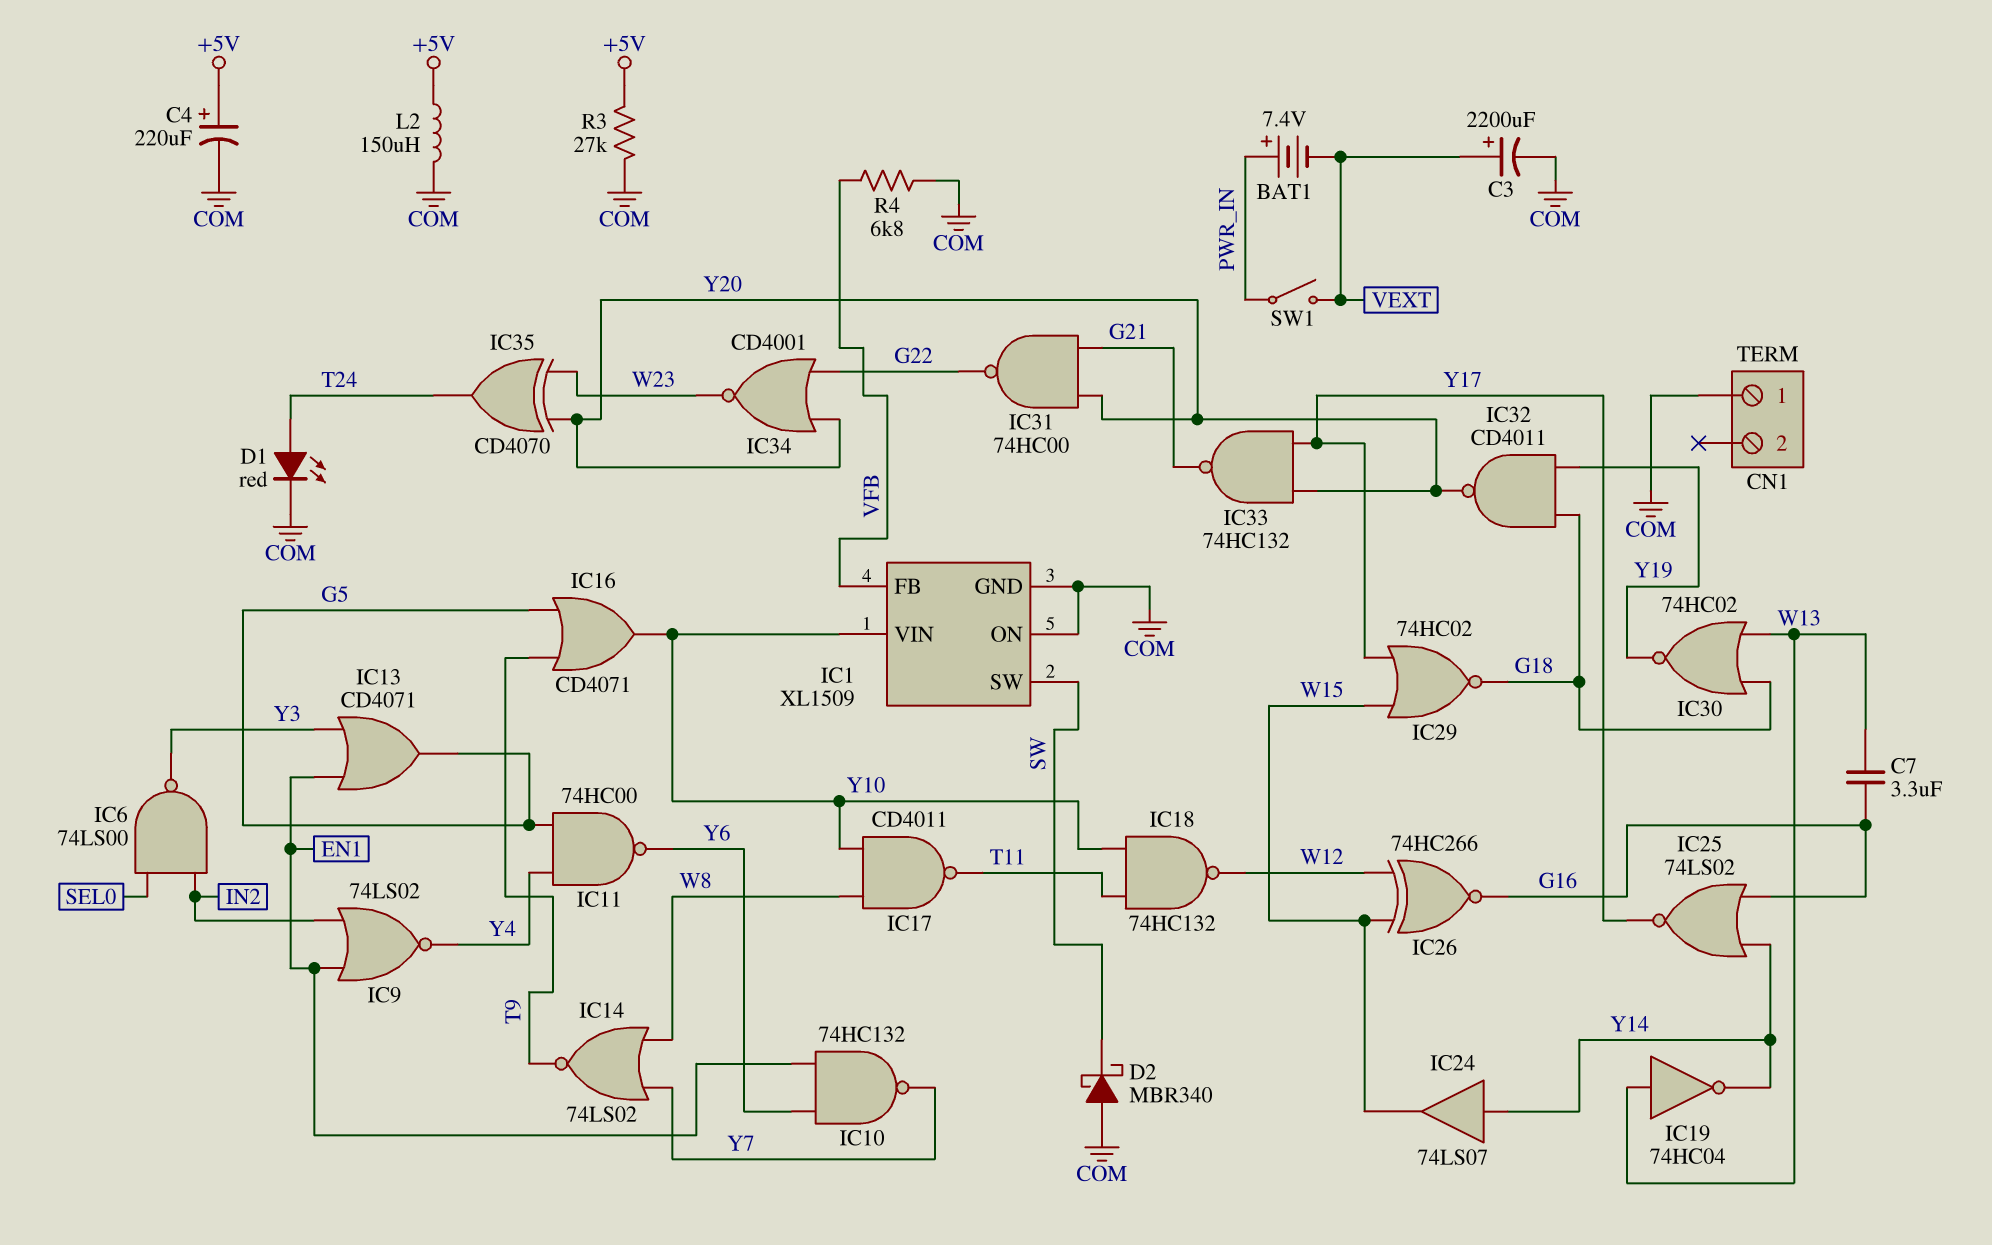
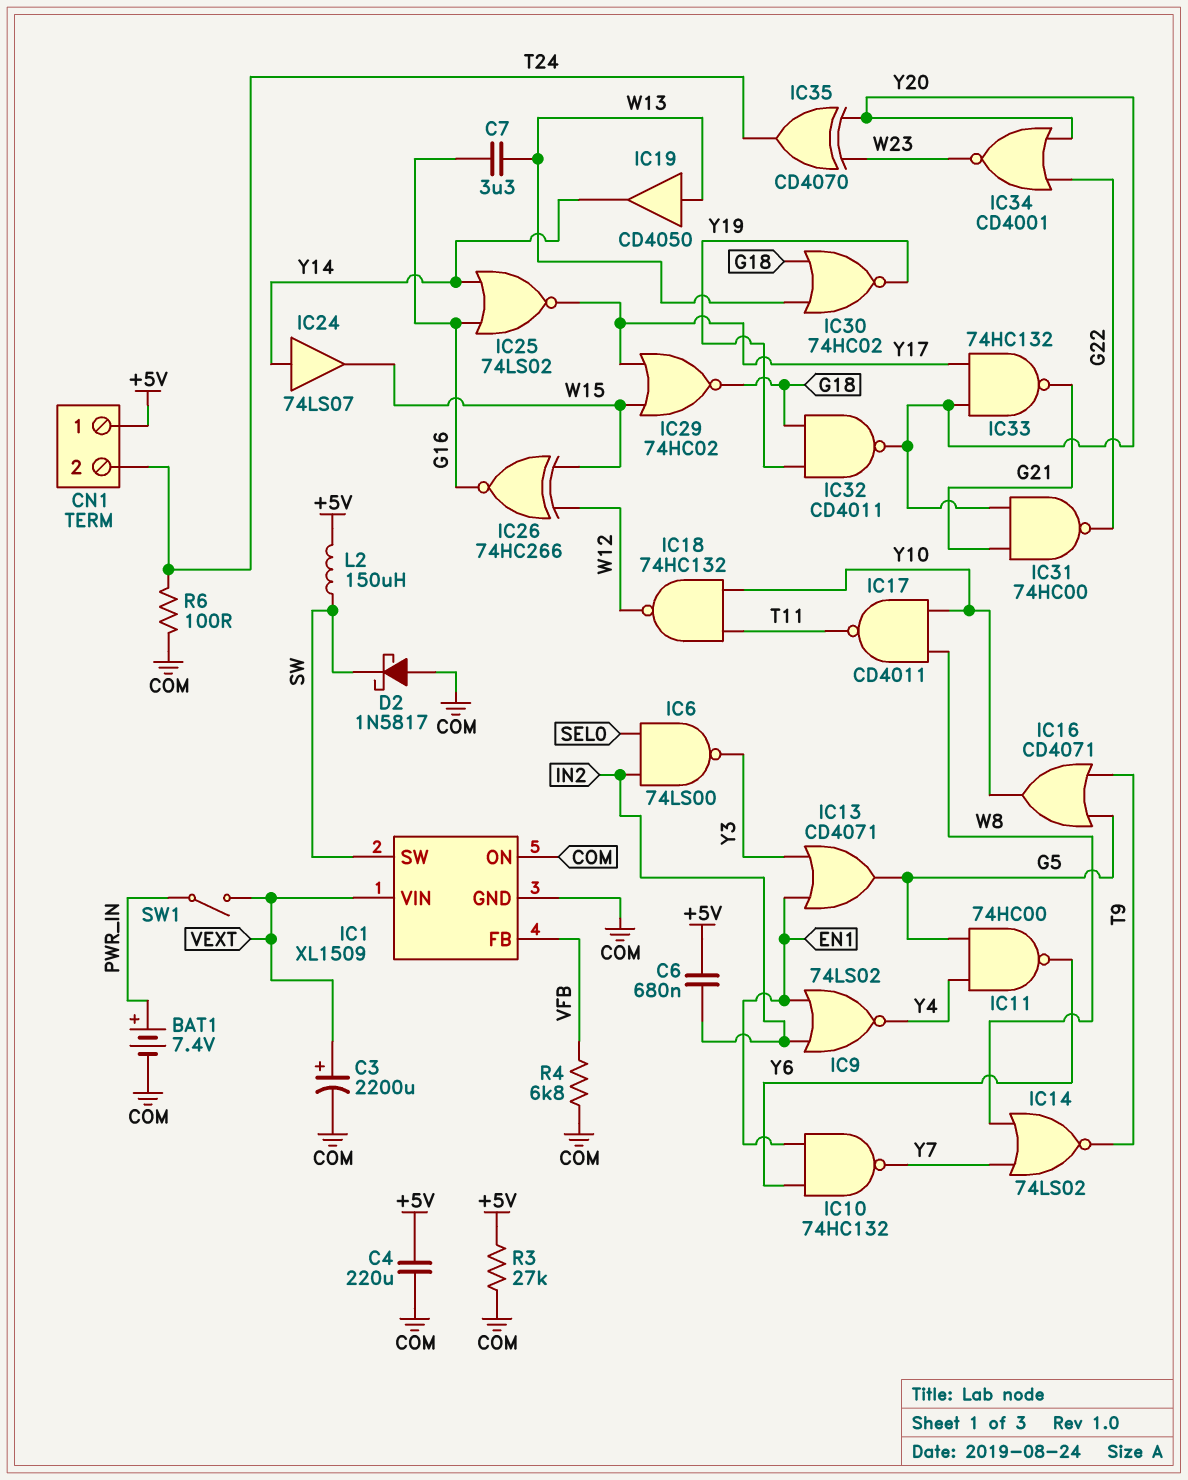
BAT1: 7.4V (plus PWR_IN, minus VEXT) -> 7.4V (plus PWR_IN, minus COM)
C4: 220uF (plus +5V, minus COM) -> 220uF (+5V, COM)
C6: none -> 680nF (+5V, IN2)
CN1 pin 1: COM -> +5V
CN1 pin 2: none -> T24
D1: LED red (A T24, K COM) -> none
D2: schottky MBR340 (A COM, K SW) -> schottky 1N5817 (A COM, K SW)
IC1 pin VIN: Y10 -> VEXT
IC19: NOT 74HC04 (in W13, out Y14) -> buffer CD4050 (in W13, out Y14)
L2: 150uH (+5V, COM) -> 150uH (+5V, SW)
R6: none -> 100 (COM, T24)

